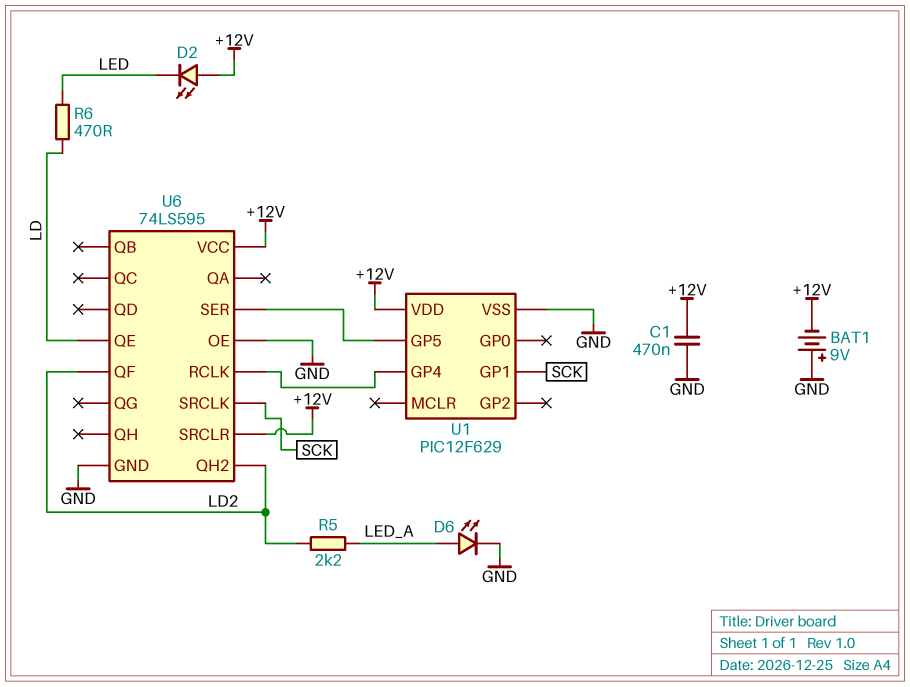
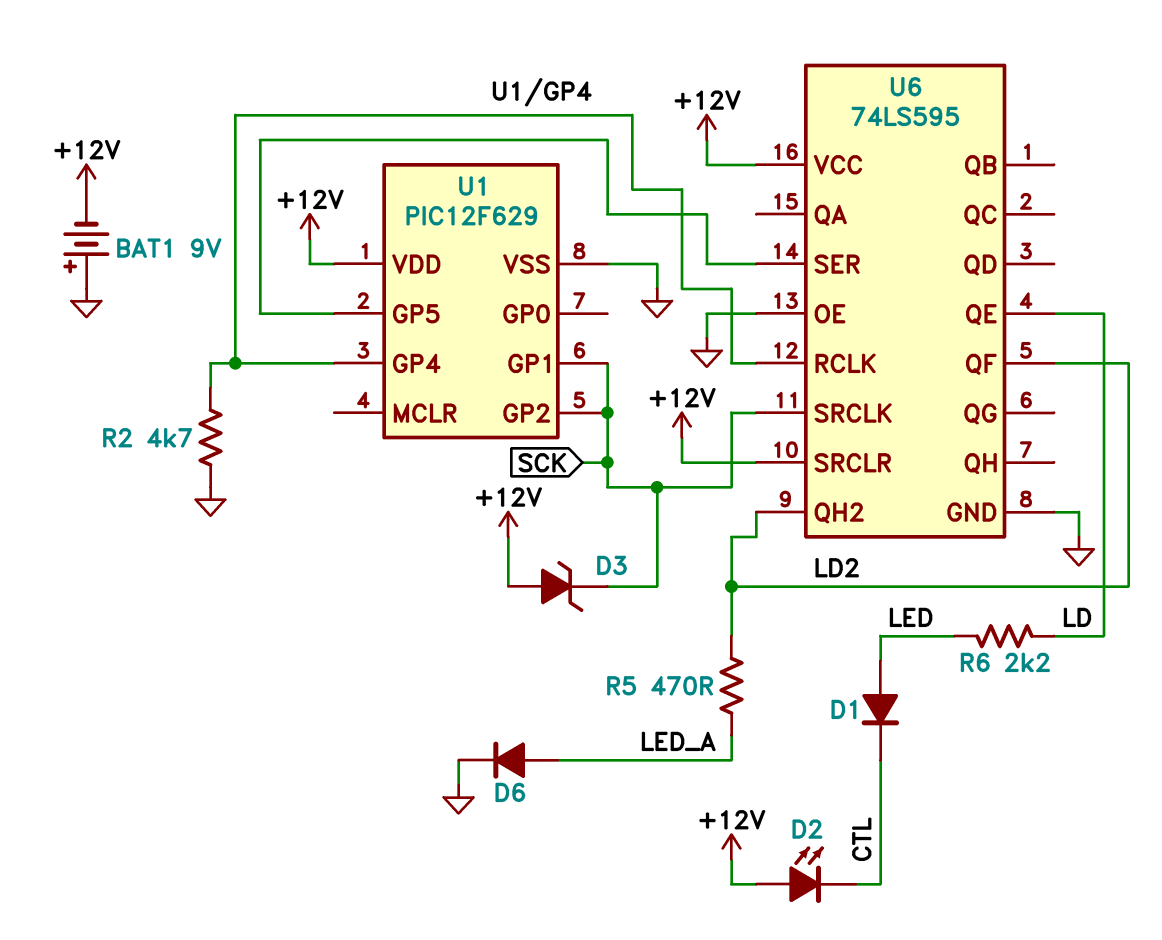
C1: 470nF (+12V, GND) -> none
D1: none -> diode (A LED, K CTL)
D2: LED (A +12V, K LED) -> LED (A +12V, K CTL)
D3: none -> zener (A +12V, K SCK)
D6: LED (A LED_A, K GND) -> diode (A LED_A, K GND)
R2: none -> 4.7k (GND, U1/GP4)
R5: 2.2k (LD2, LED_A) -> 470 (LD2, LED_A)
R6: 470 (LD, LED) -> 2.2k (LD, LED)
U1 pin GP2: none -> SCK

